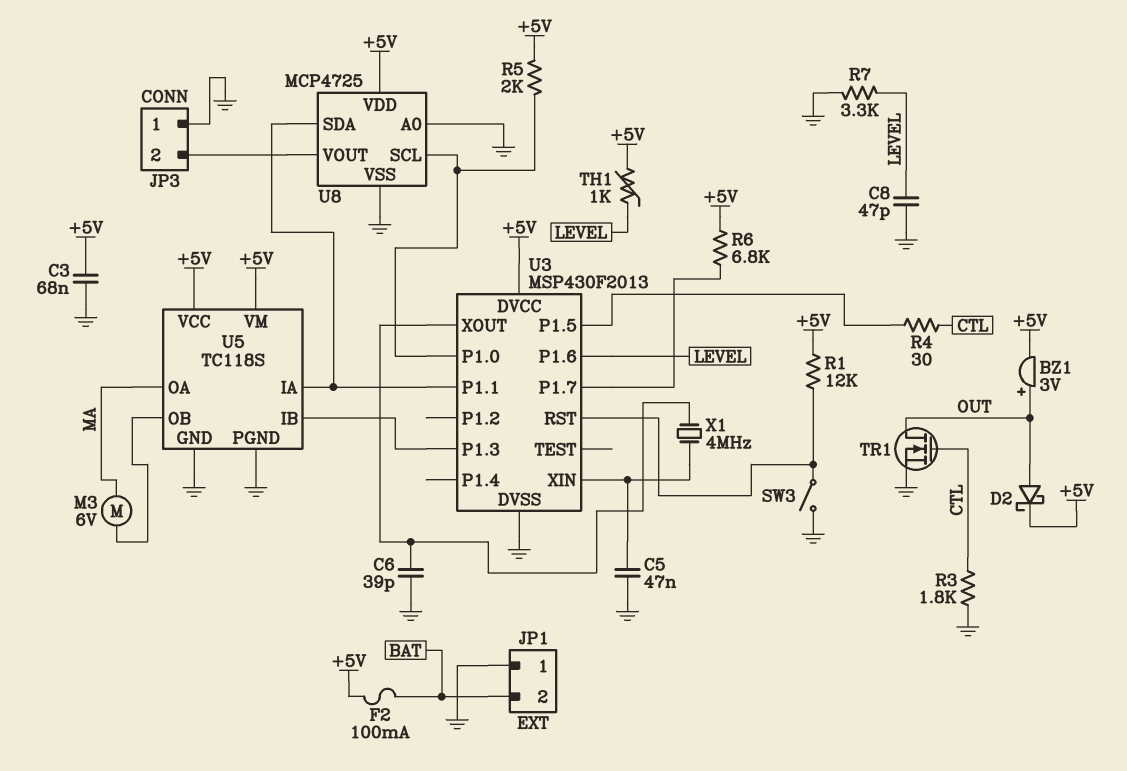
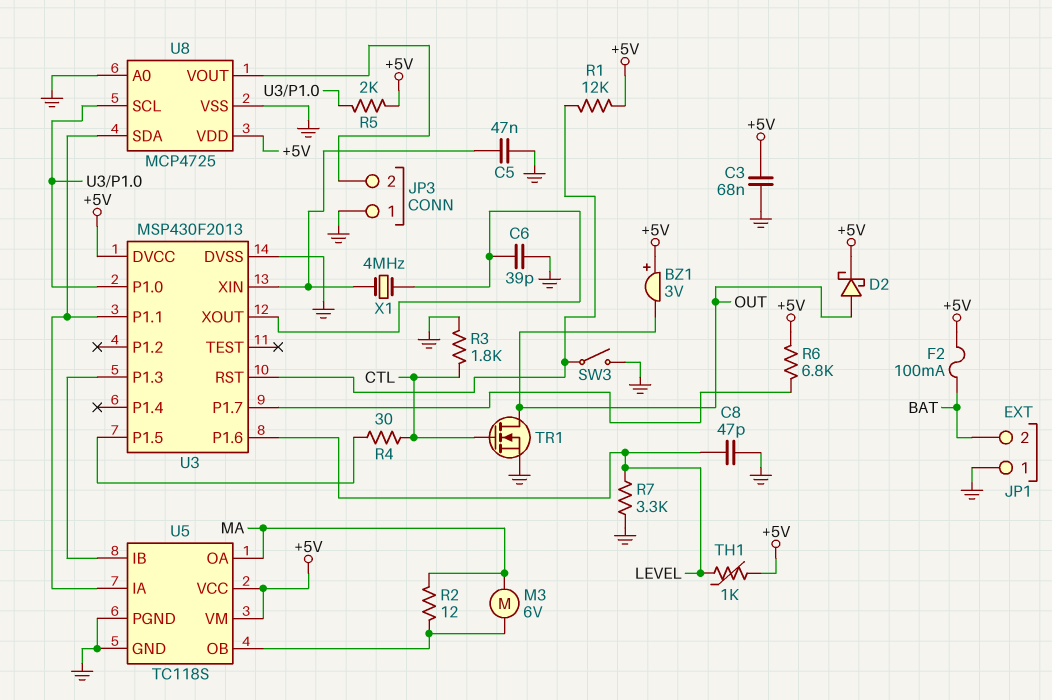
BZ1: buzzer 3V (plus OUT, minus +5V) -> buzzer 3V (plus +5V, minus OUT)
R2: none -> 12 (MA, U5/OB)

